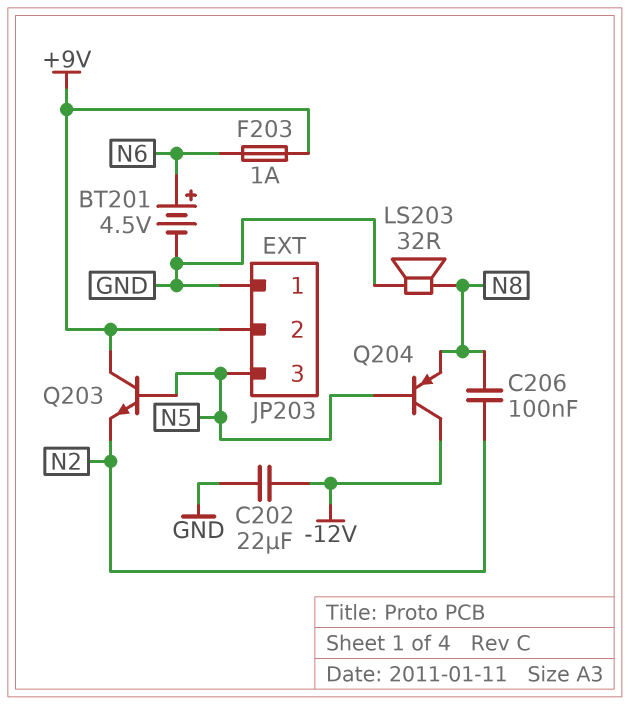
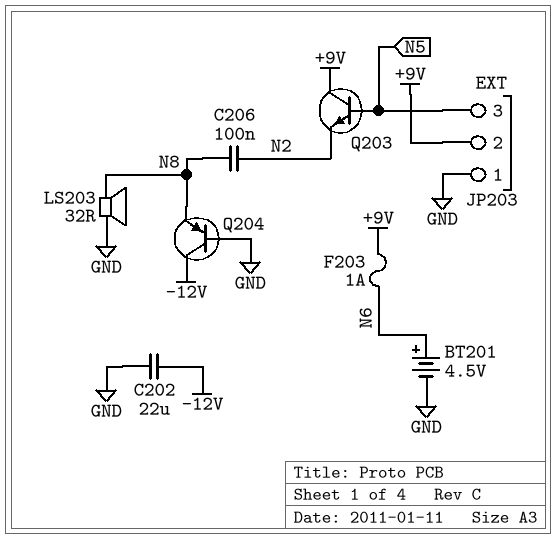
Q204: PNP (B N5, C -12V, E N8) -> PNP (B GND, C -12V, E N8)

